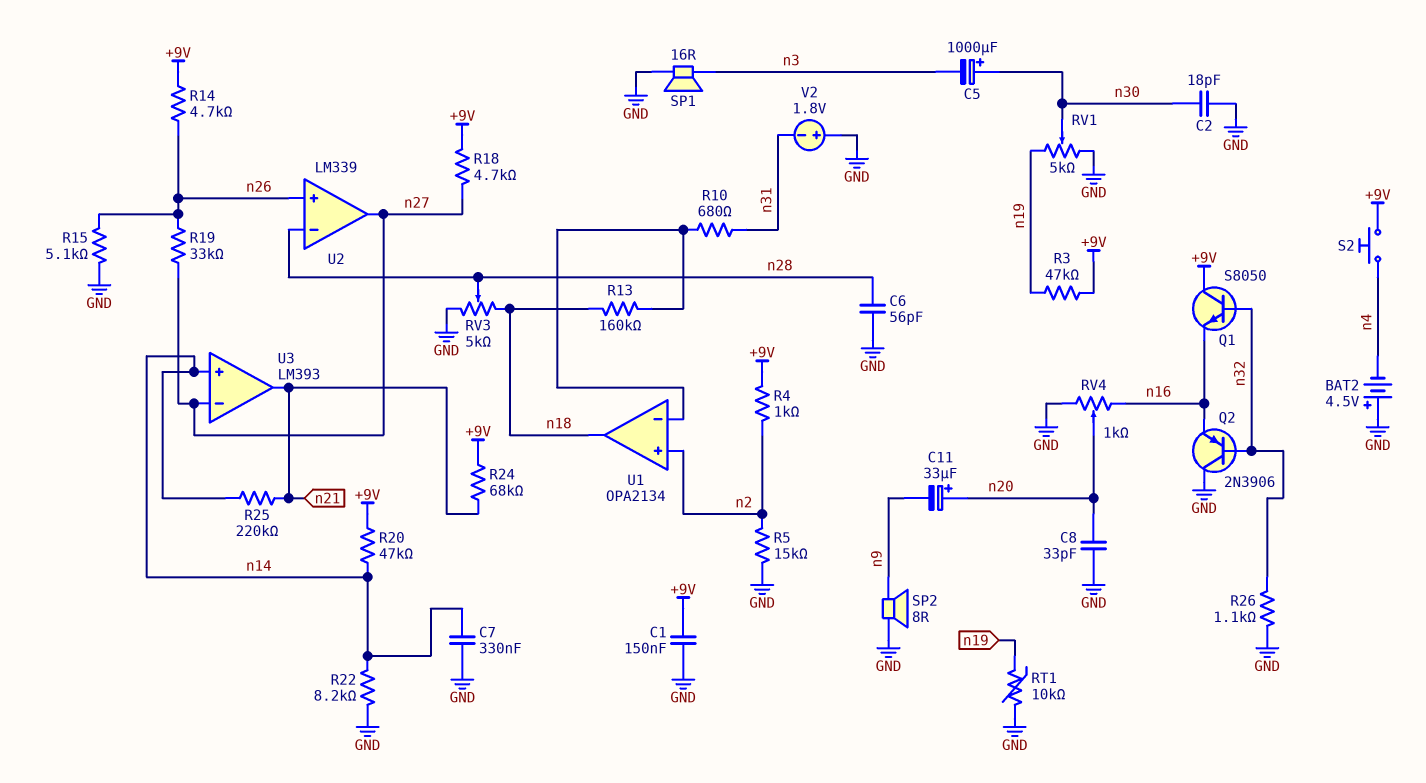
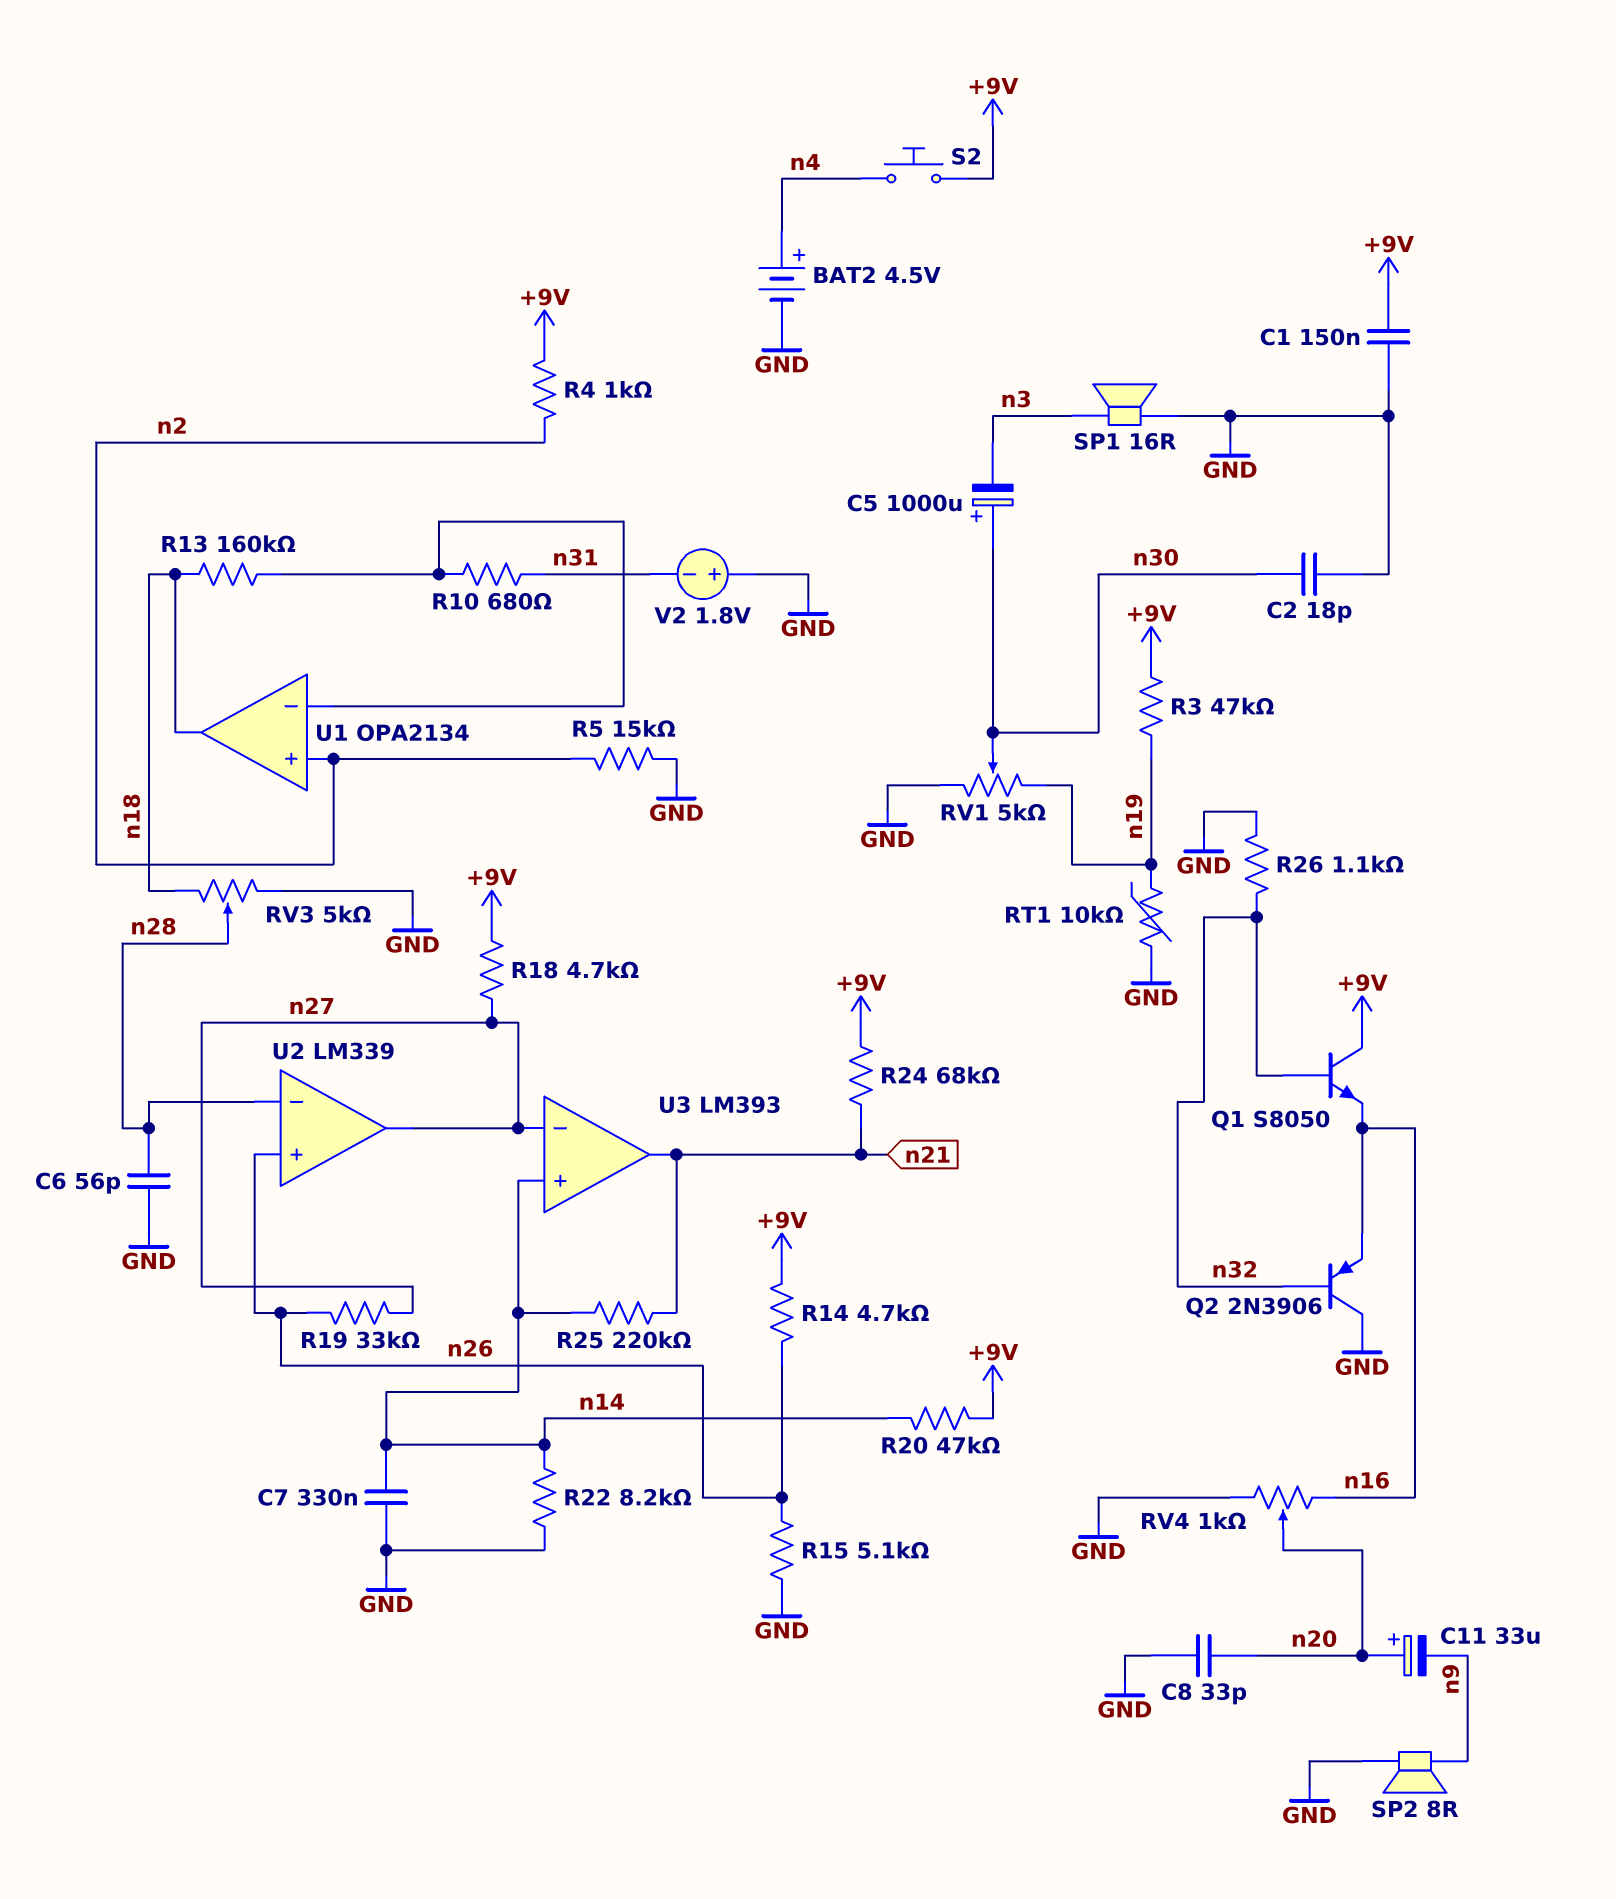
BAT2: 4.5V (plus GND, minus n4) -> 4.5V (plus n4, minus GND)

